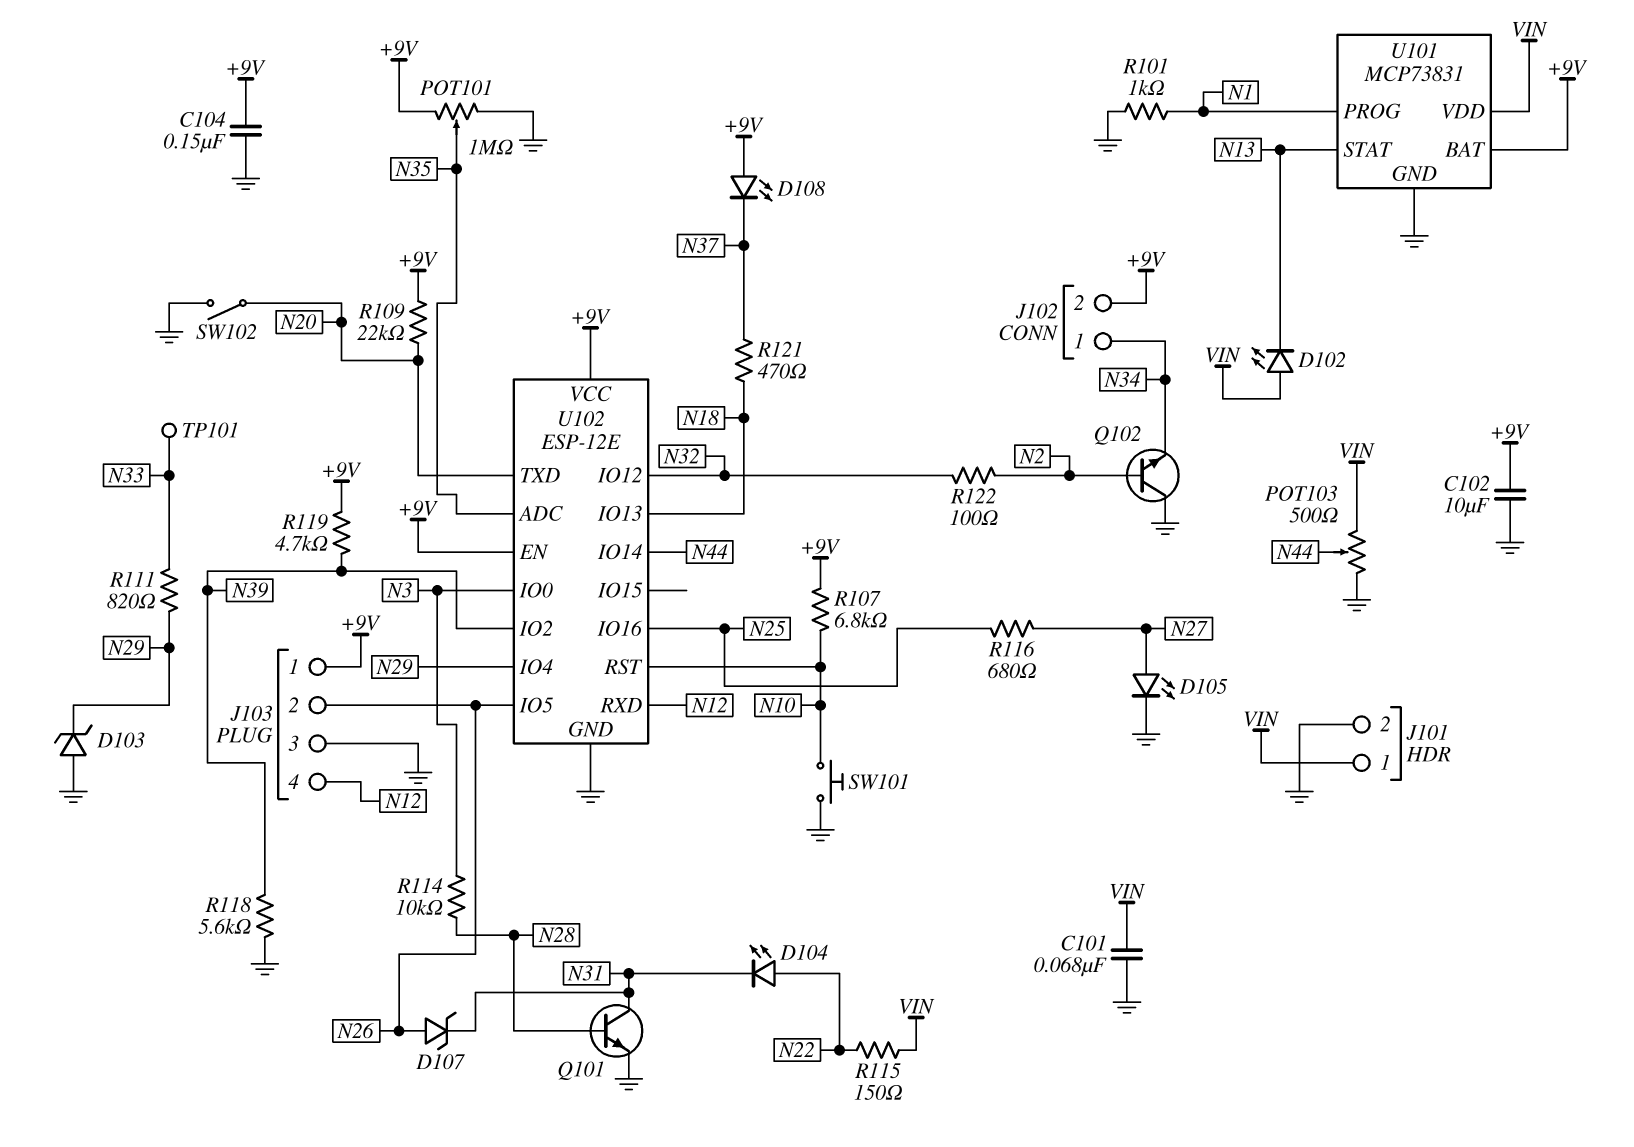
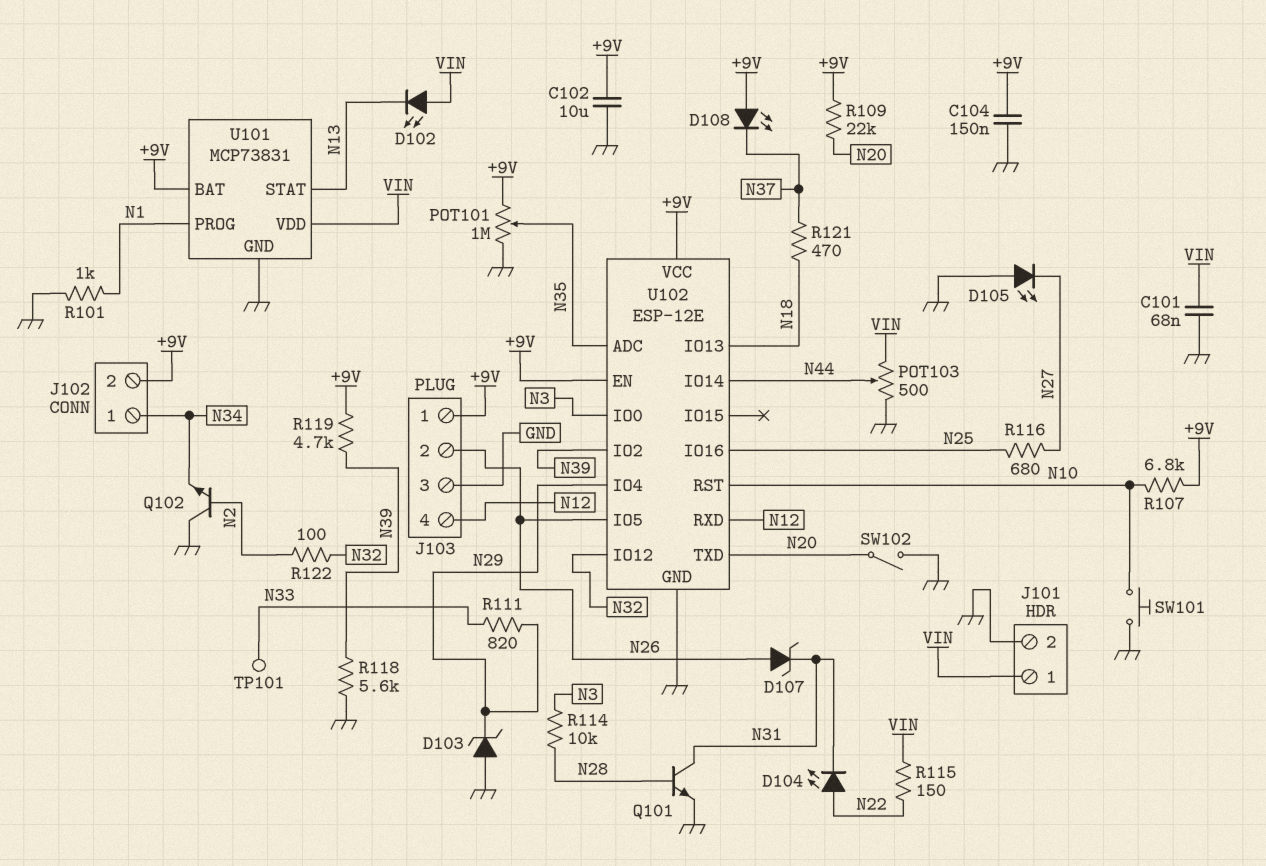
D105: LED (A N27, K GND) -> LED (A GND, K N27)

